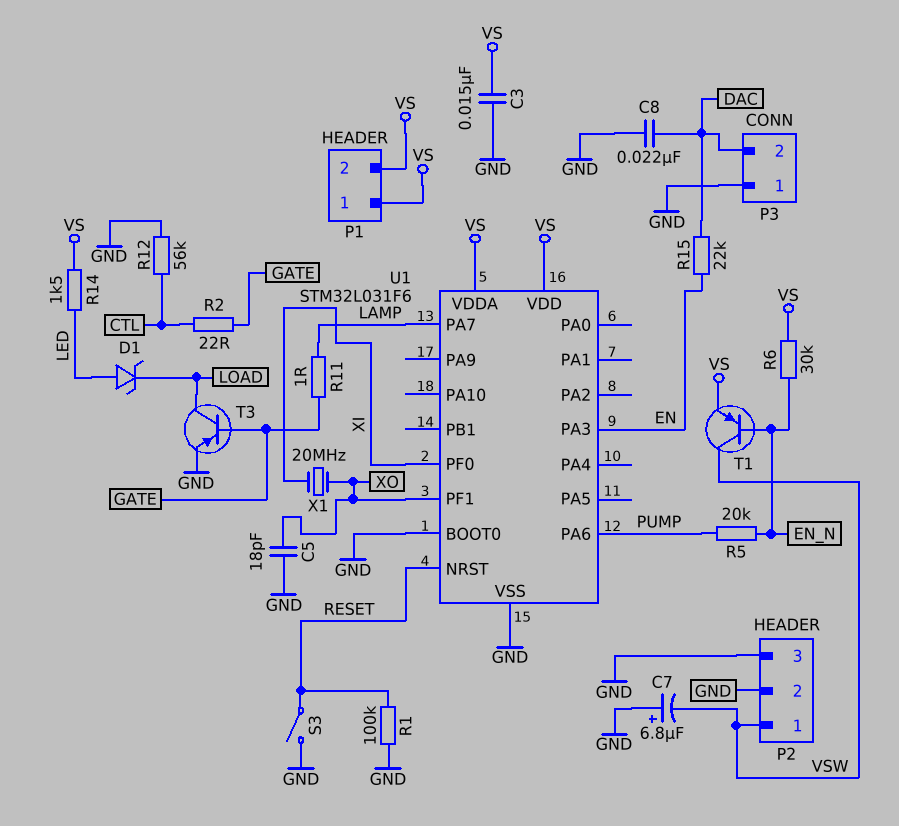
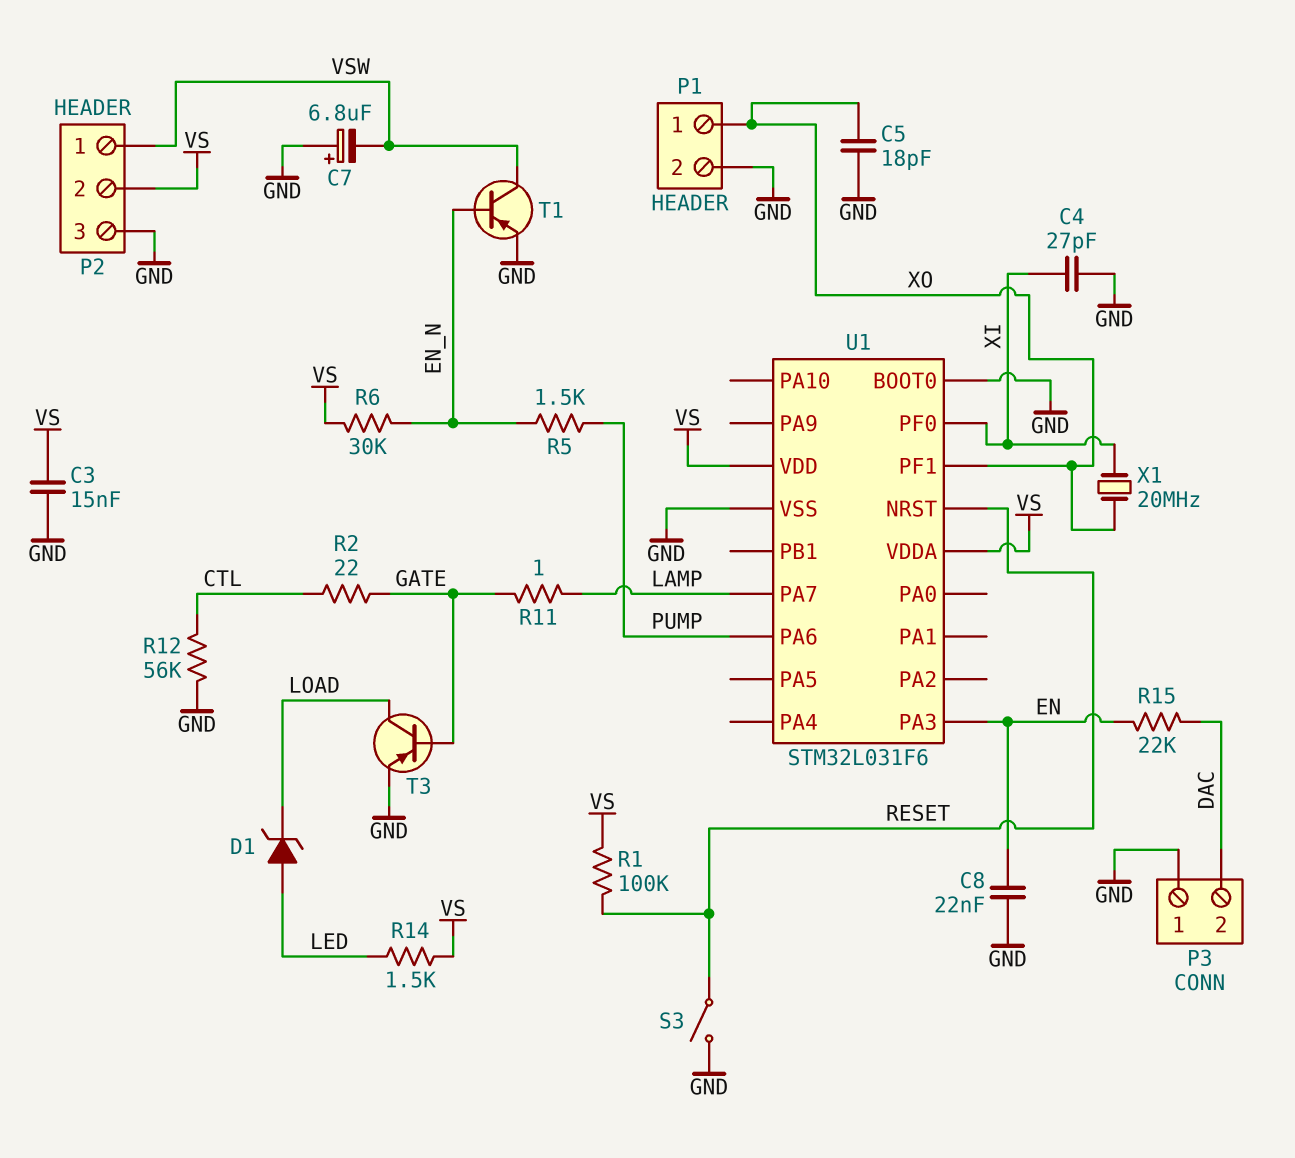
C4: none -> 27pF (GND, XI)
C8: 22nF (DAC, GND) -> 22nF (EN, GND)
P1 pin 1: VS -> XO
P1 pin 2: VS -> GND
P2 pin 2: GND -> VS
R1: 100k (GND, RESET) -> 100k (RESET, VS)
R5: 20k (EN_N, PUMP) -> 1.5k (EN_N, PUMP)
T1: PNP (B EN_N, C VSW, E VS) -> PNP (B EN_N, C VSW, E GND)

